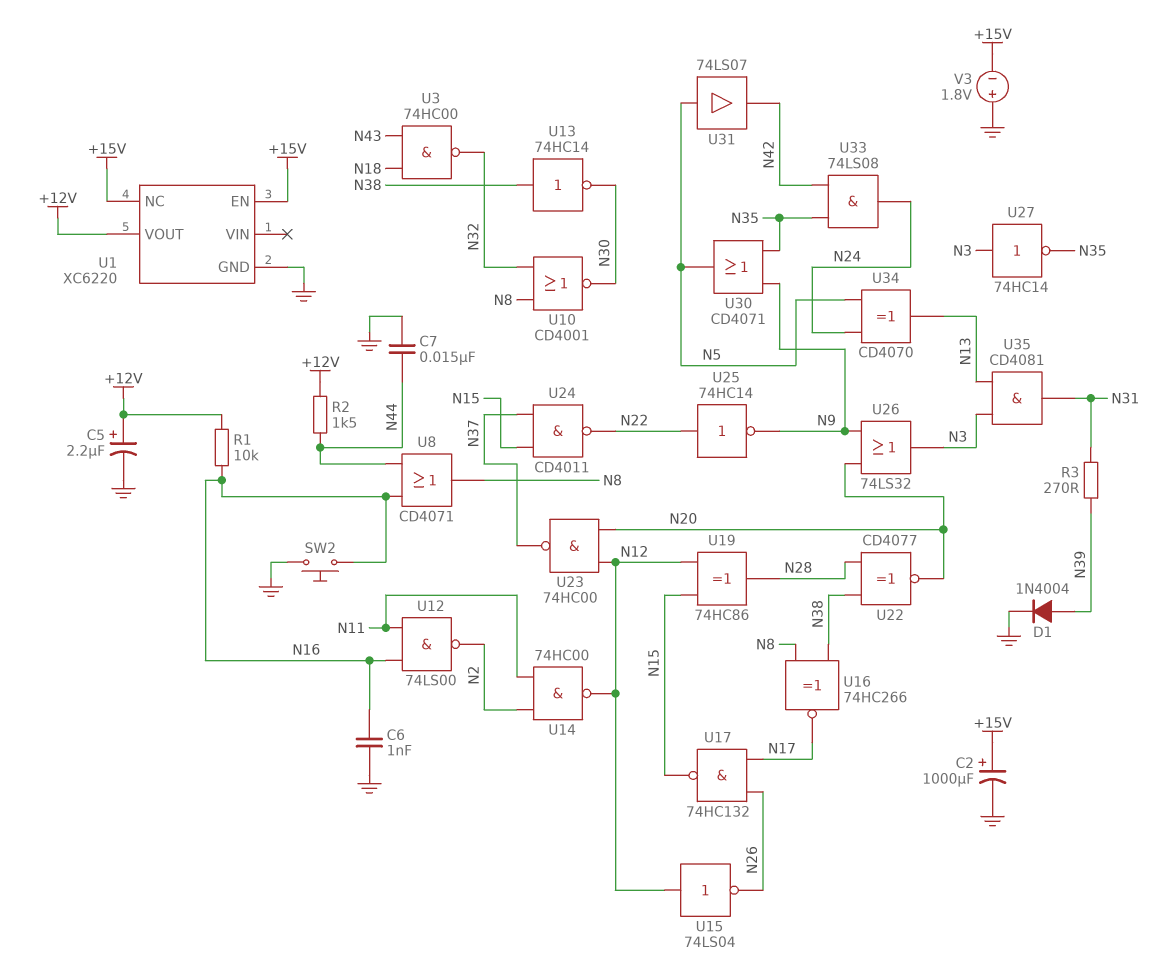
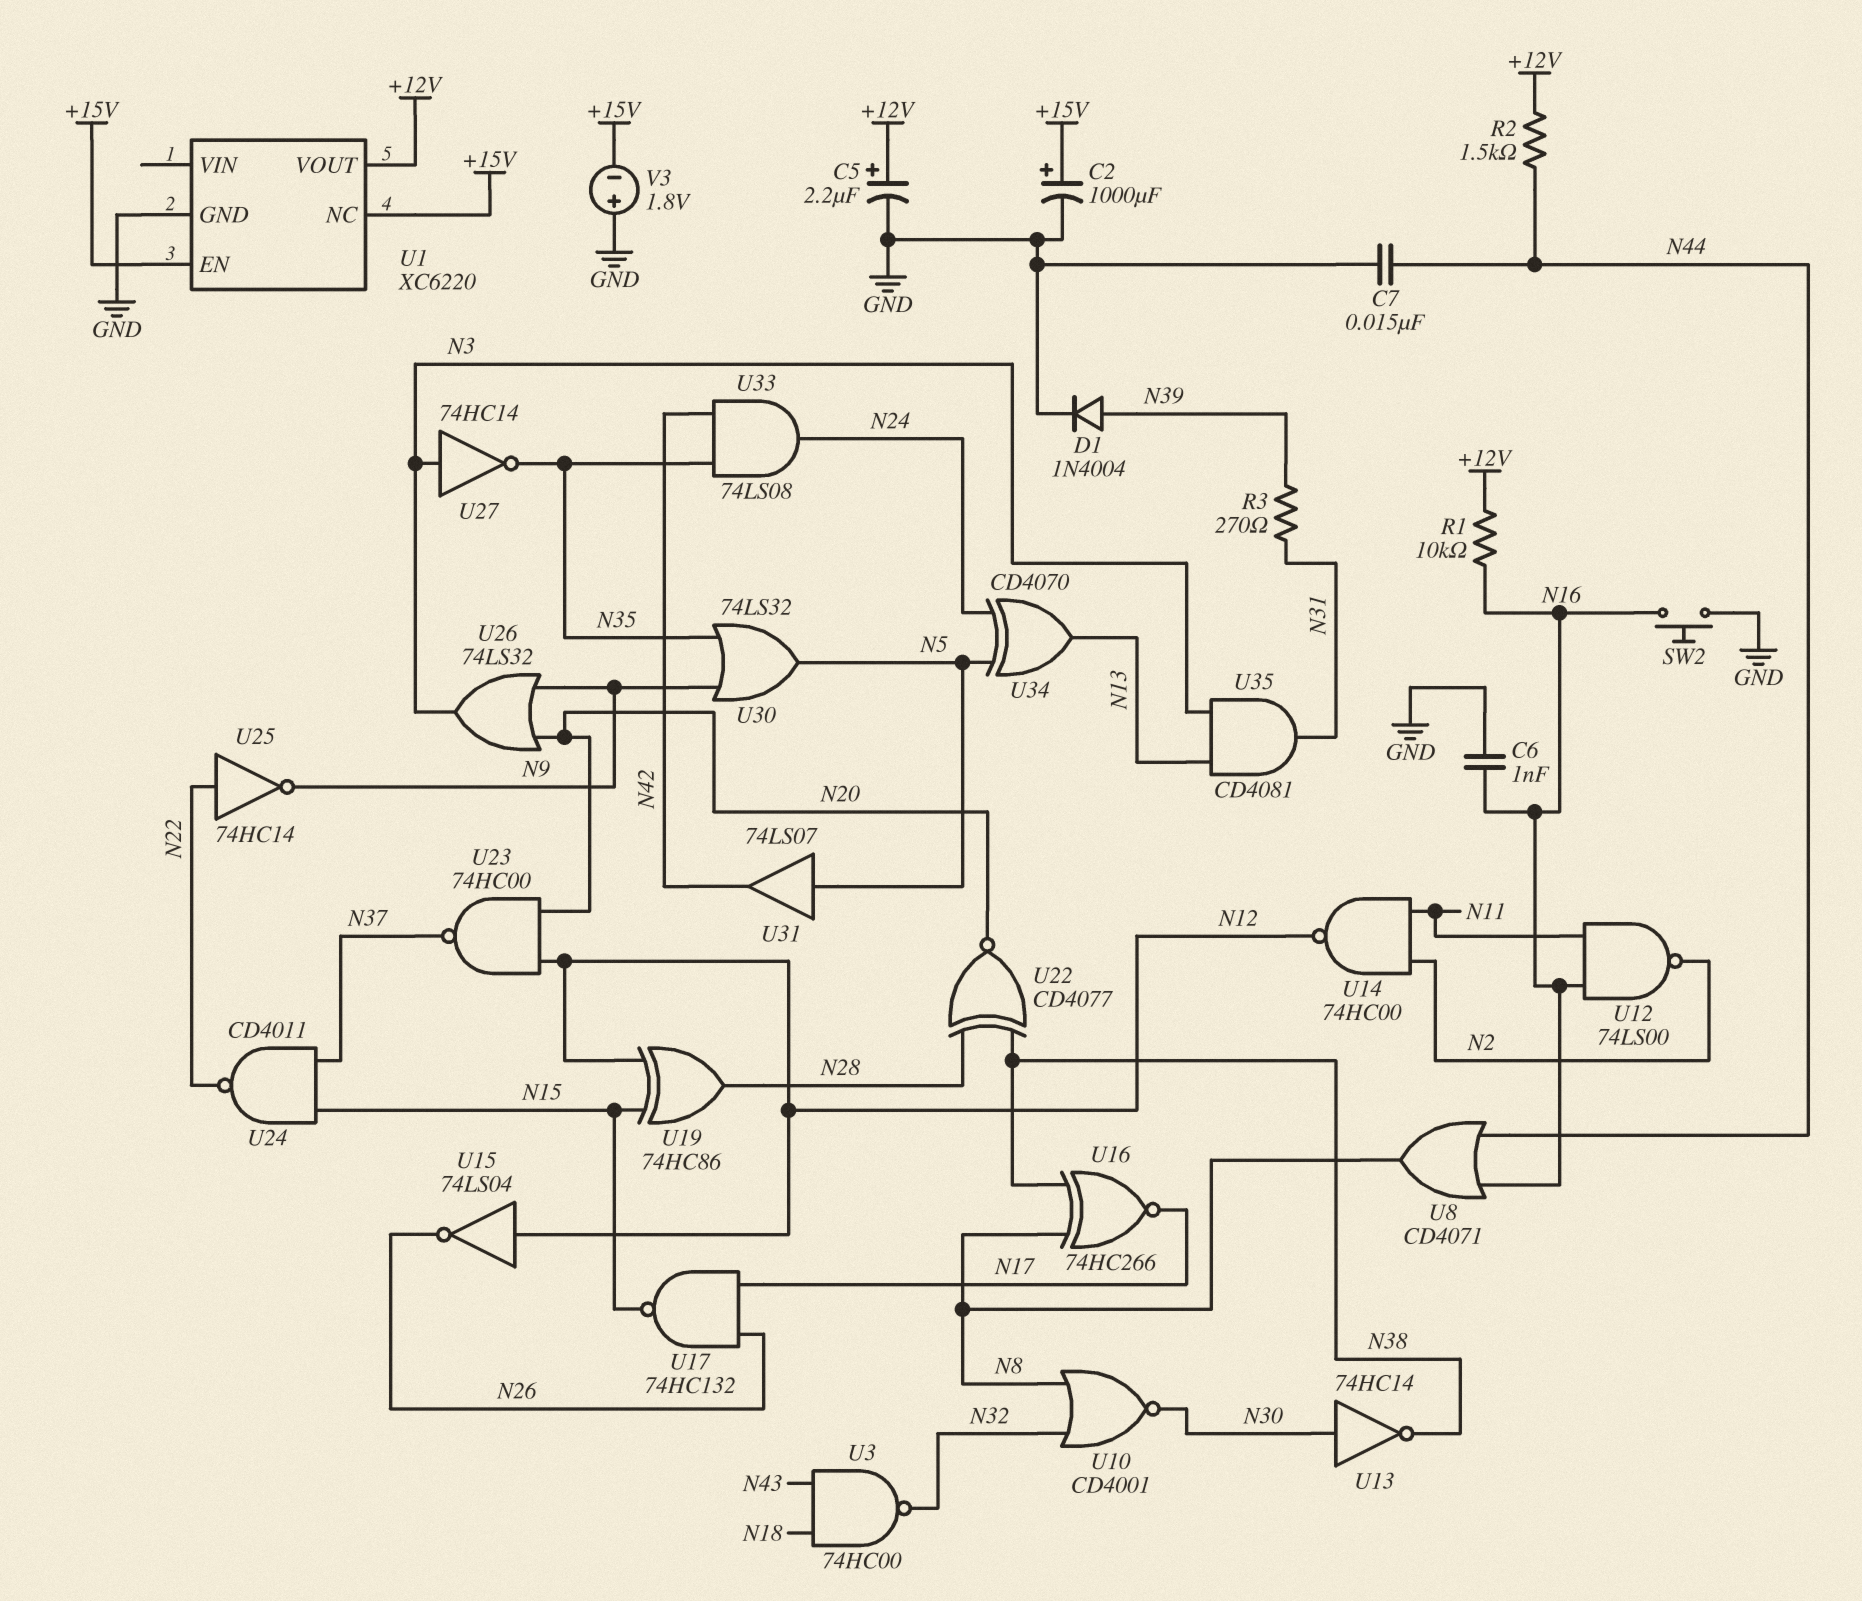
U13: NOT 74HC14 (in N38, out N30) -> NOT 74HC14 (in N30, out N38)
U30: OR CD4071 (in N9, in N35, out N5) -> OR 74LS32 (in N9, in N35, out N5)

